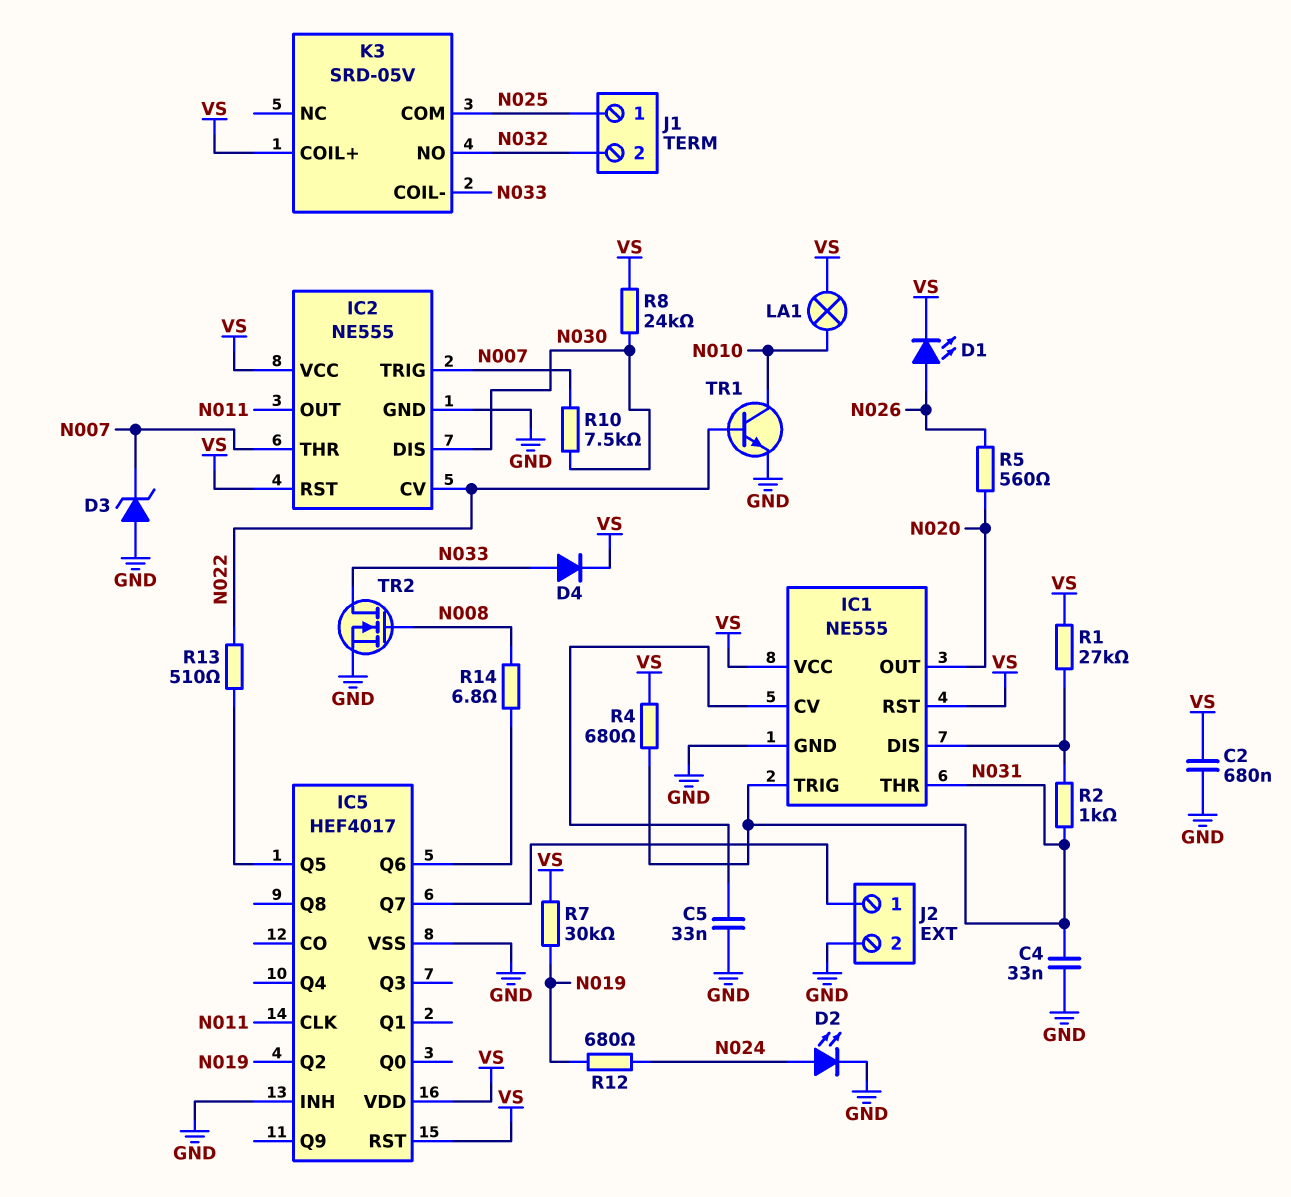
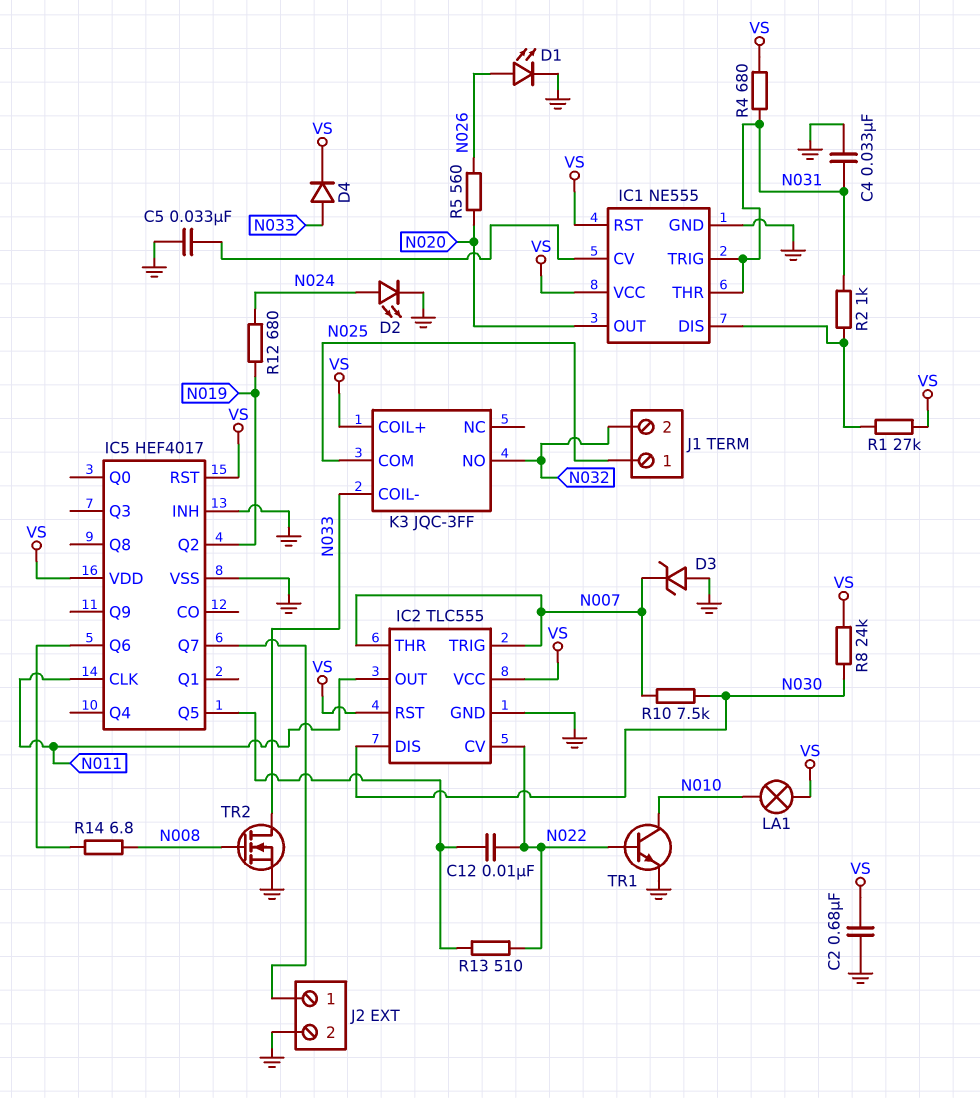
C12: none -> 10nF (IC5/Q5, N022)
D1: LED (A N026, K VS) -> LED (A N026, K GND)
IC2: NE555 -> TLC555
K3: SRD-05V -> JQC-3FF
R7: 30k (N019, VS) -> none

